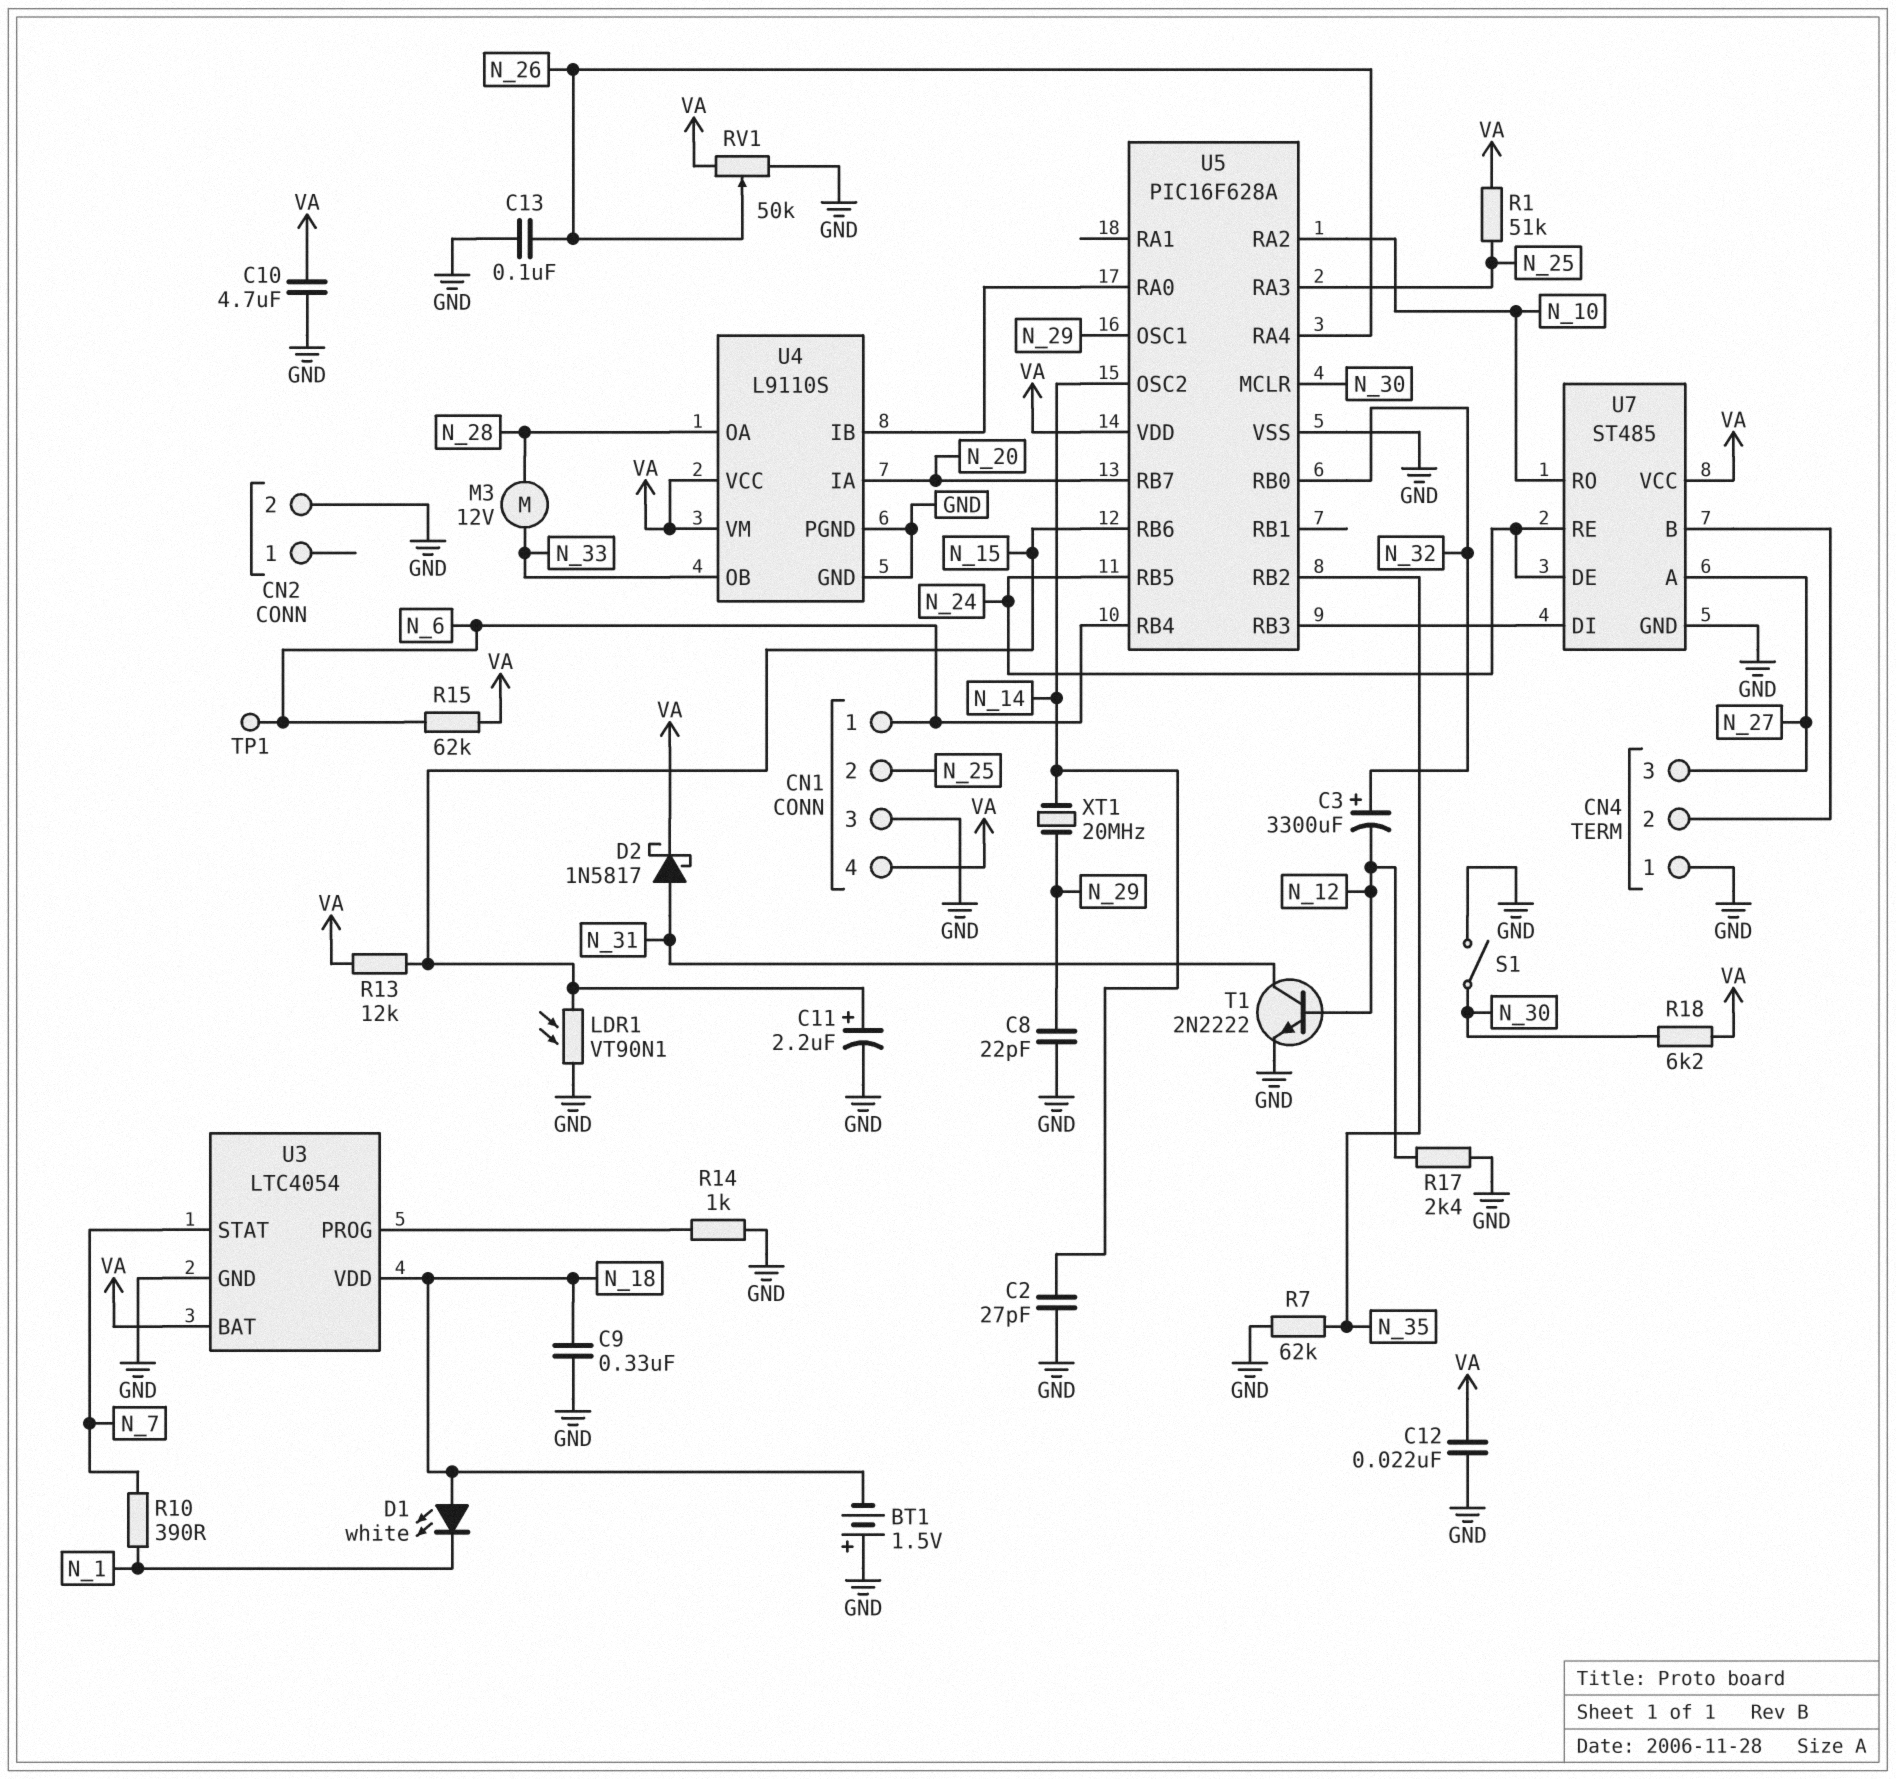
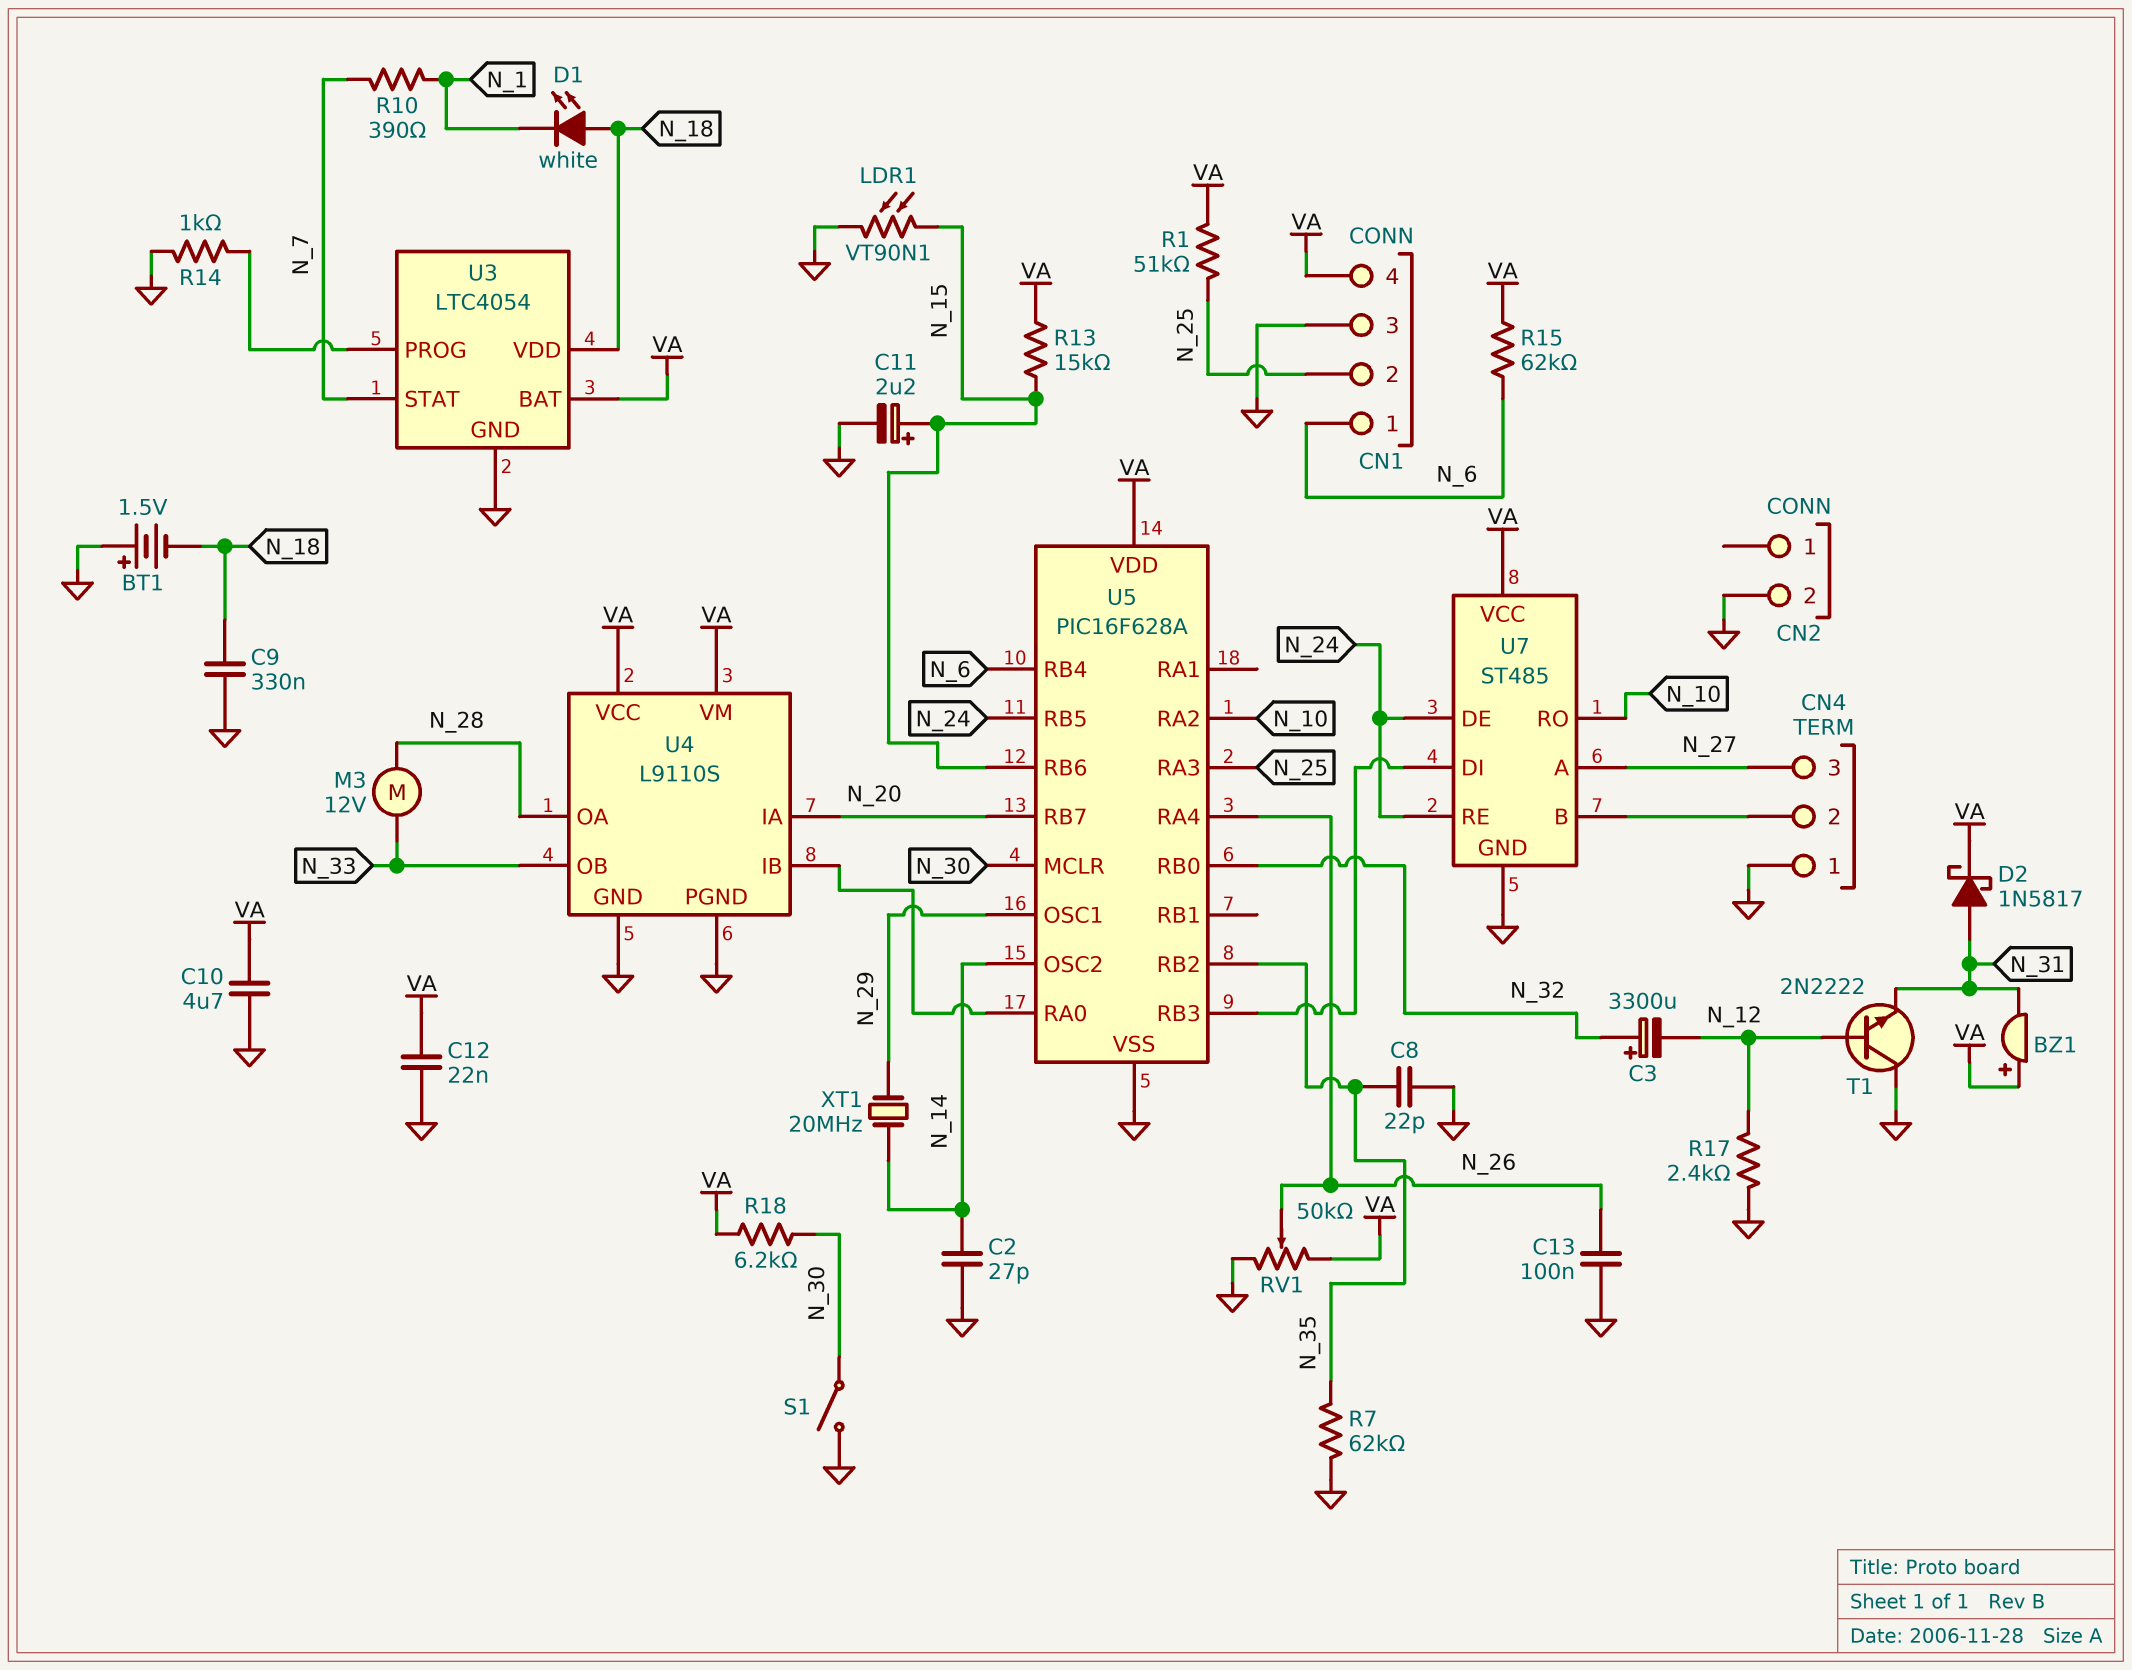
BZ1: none -> buzzer (plus VA, minus N_31)
C8: 22pF (GND, N_29) -> 22pF (GND, N_35)
R13: 12k (N_15, VA) -> 15k (N_15, VA)
T1: NPN 2N2222 (B N_12, C N_31, E GND) -> NPN 2N2222 (B N_12, C GND, E N_31)
TP1: test point (N_6) -> none

